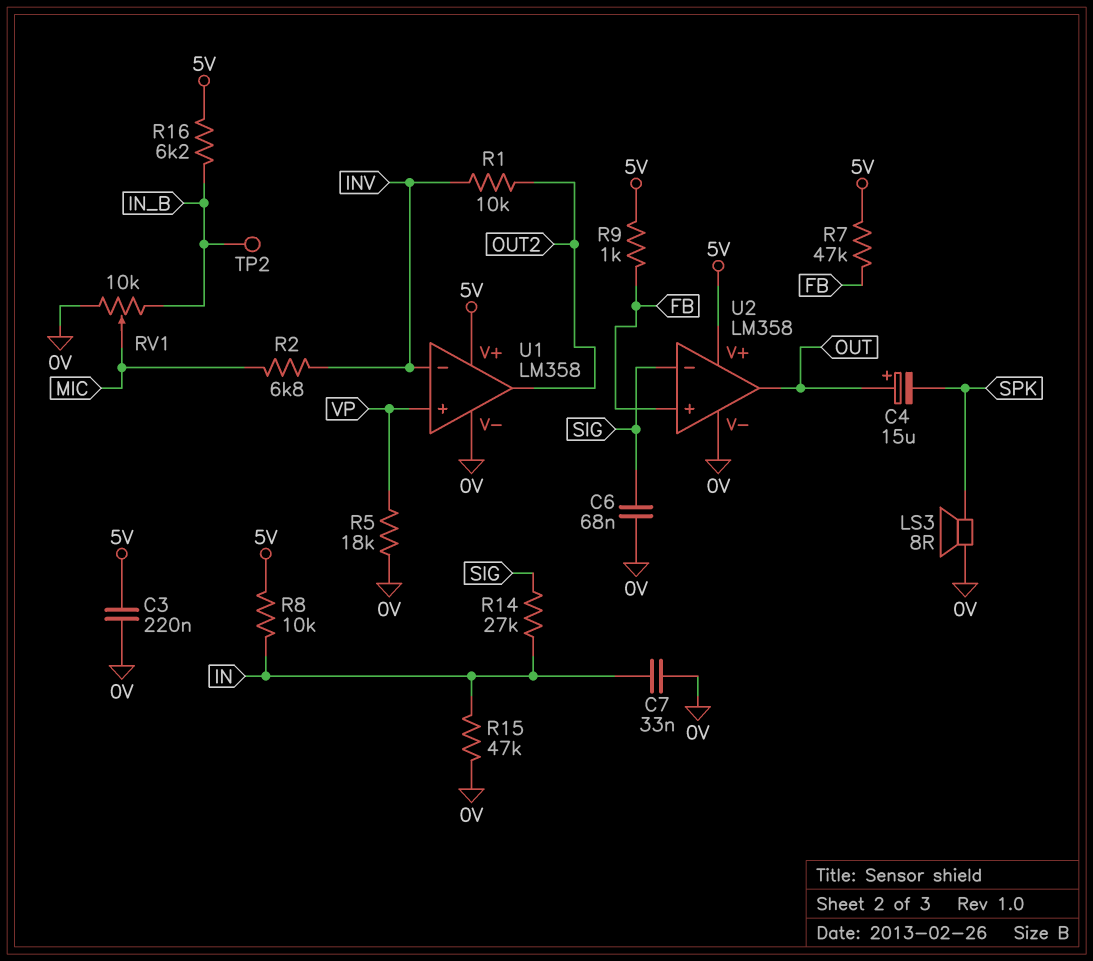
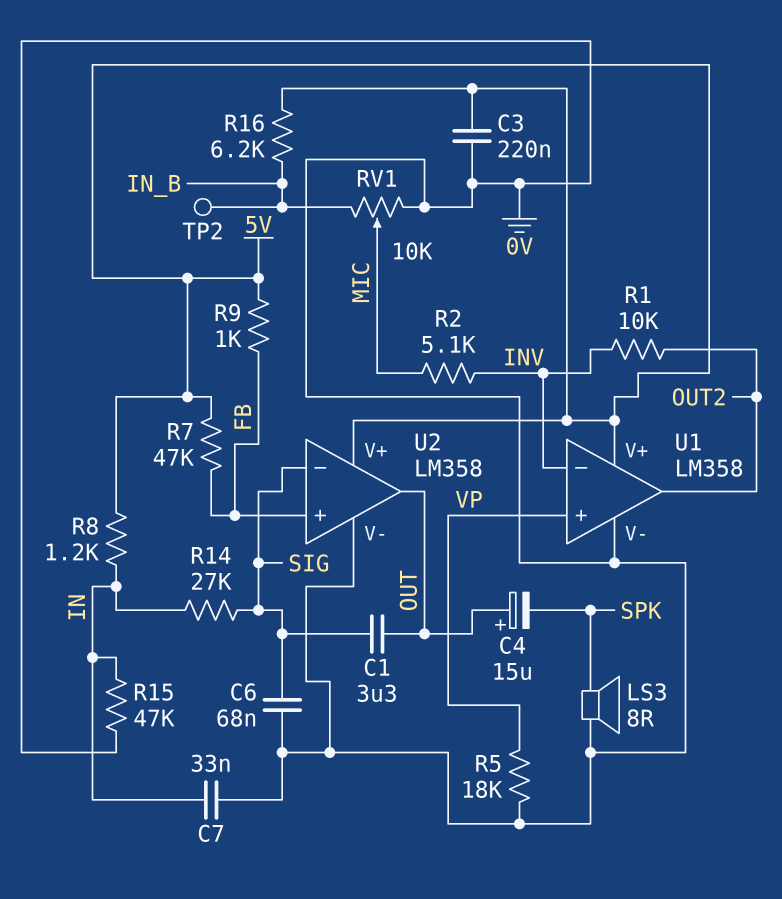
C1: none -> 3.3uF (OUT, SIG)
R2: 6.8k (INV, MIC) -> 5.1k (INV, MIC)
R8: 10k (5V, IN) -> 1.2k (5V, IN)

